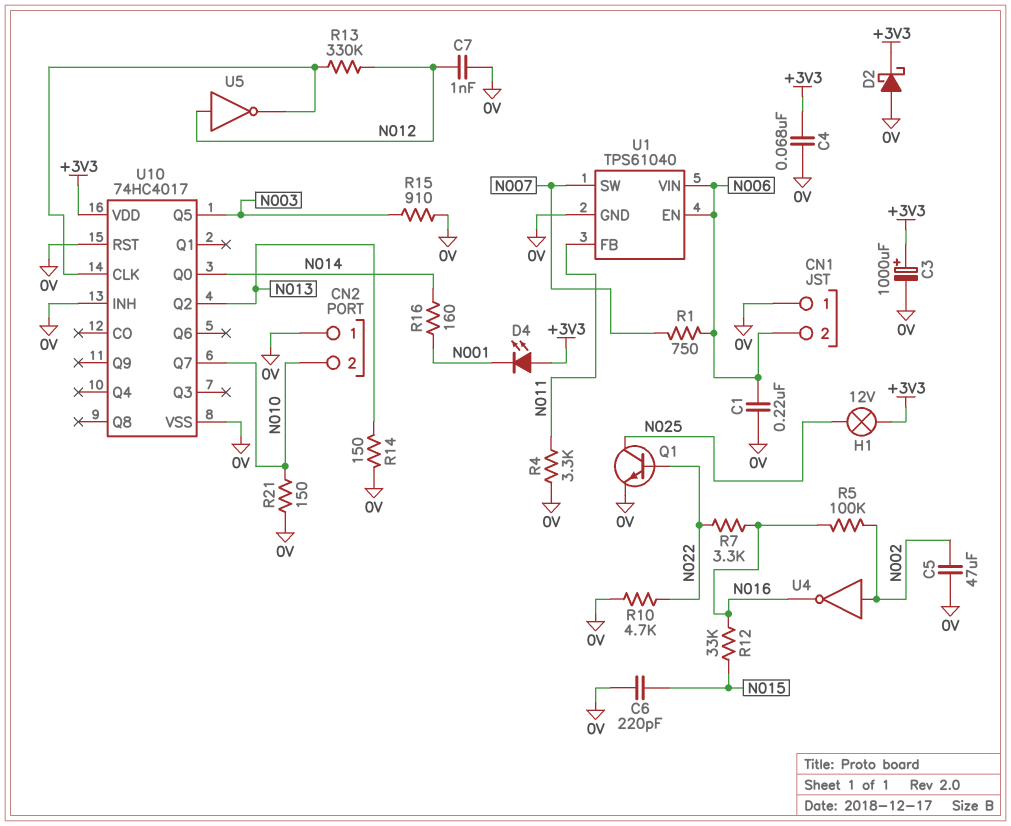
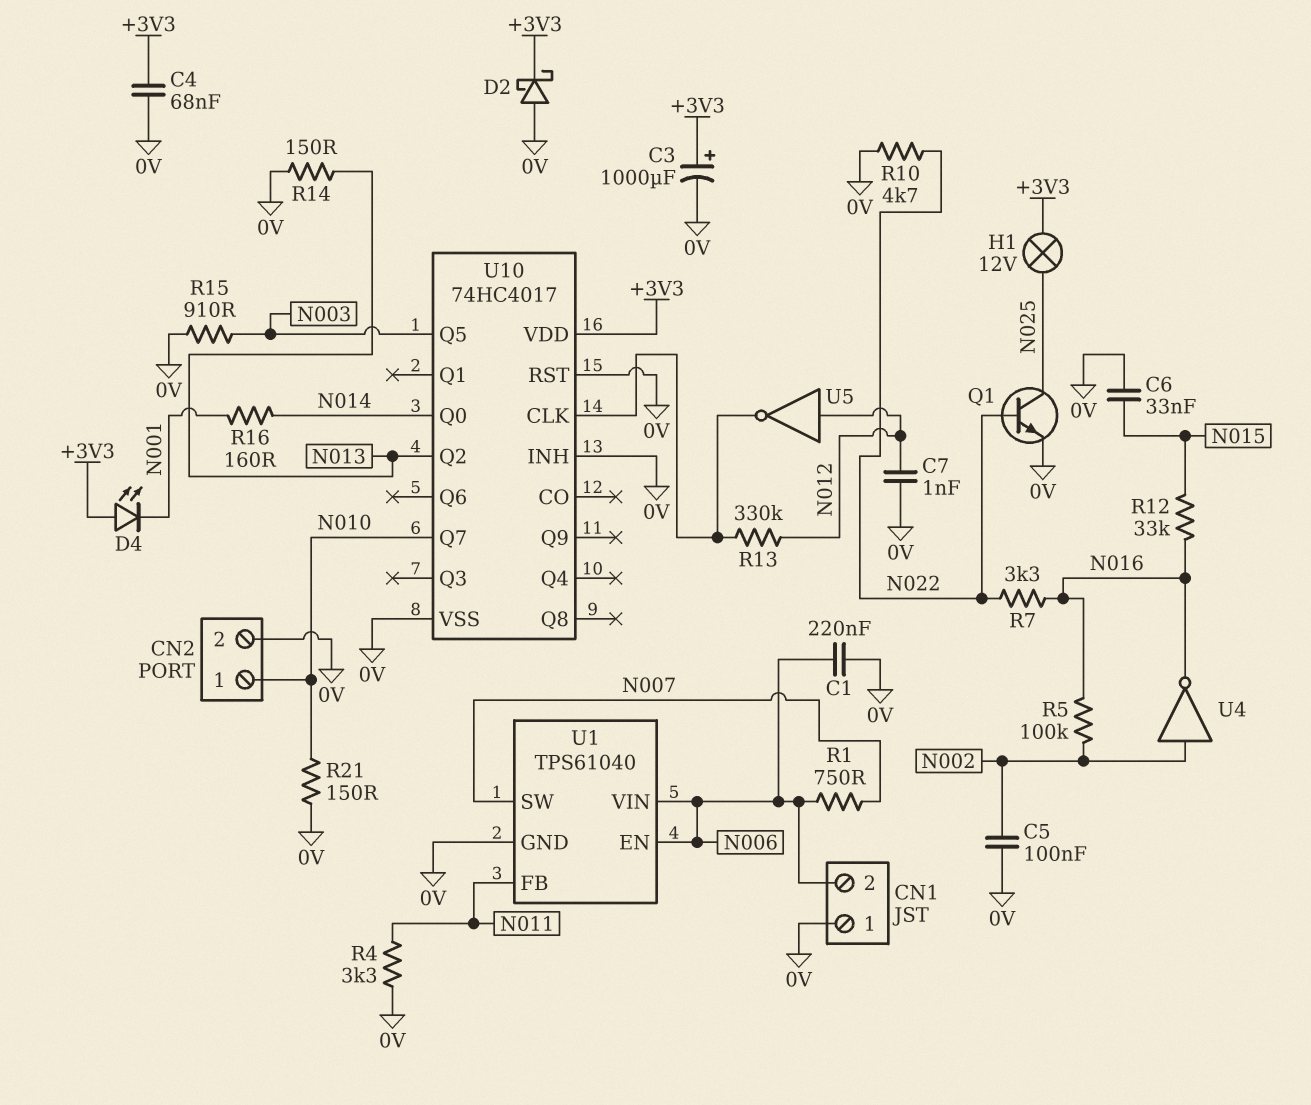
C5: 47uF (0V, N002) -> 100nF (0V, N002)
C6: 220pF (0V, N015) -> 33nF (0V, N015)
CN2 pin 1: 0V -> N010
CN2 pin 2: N010 -> 0V

